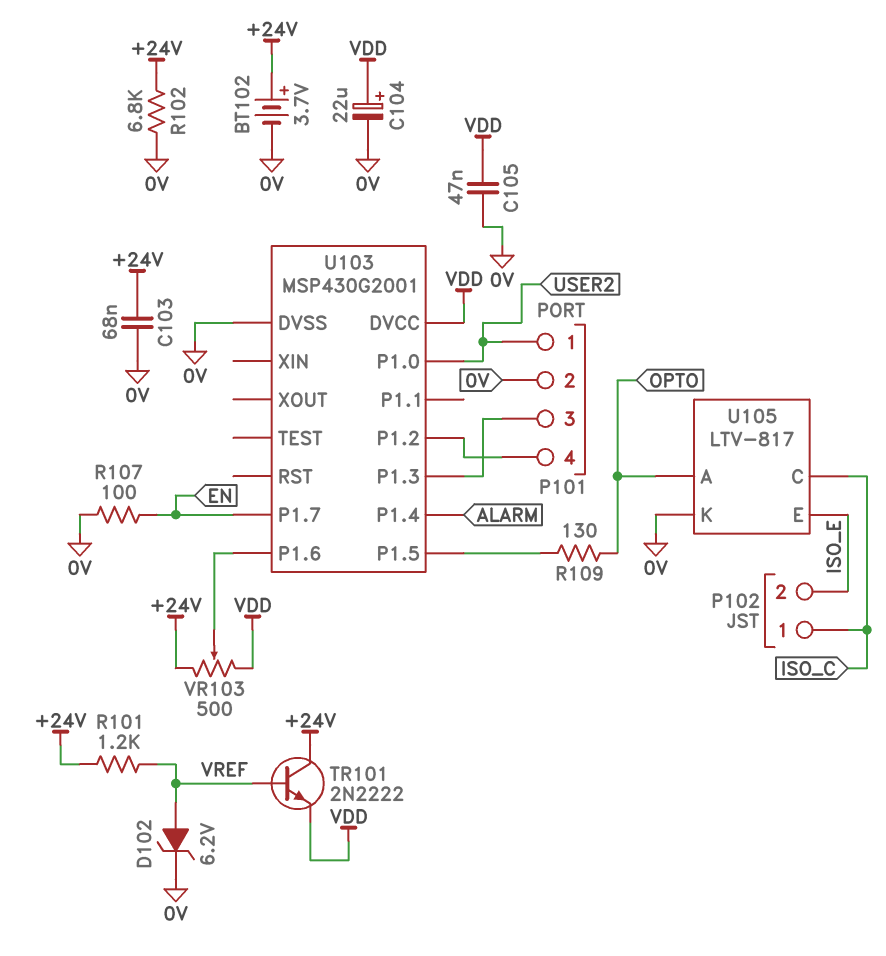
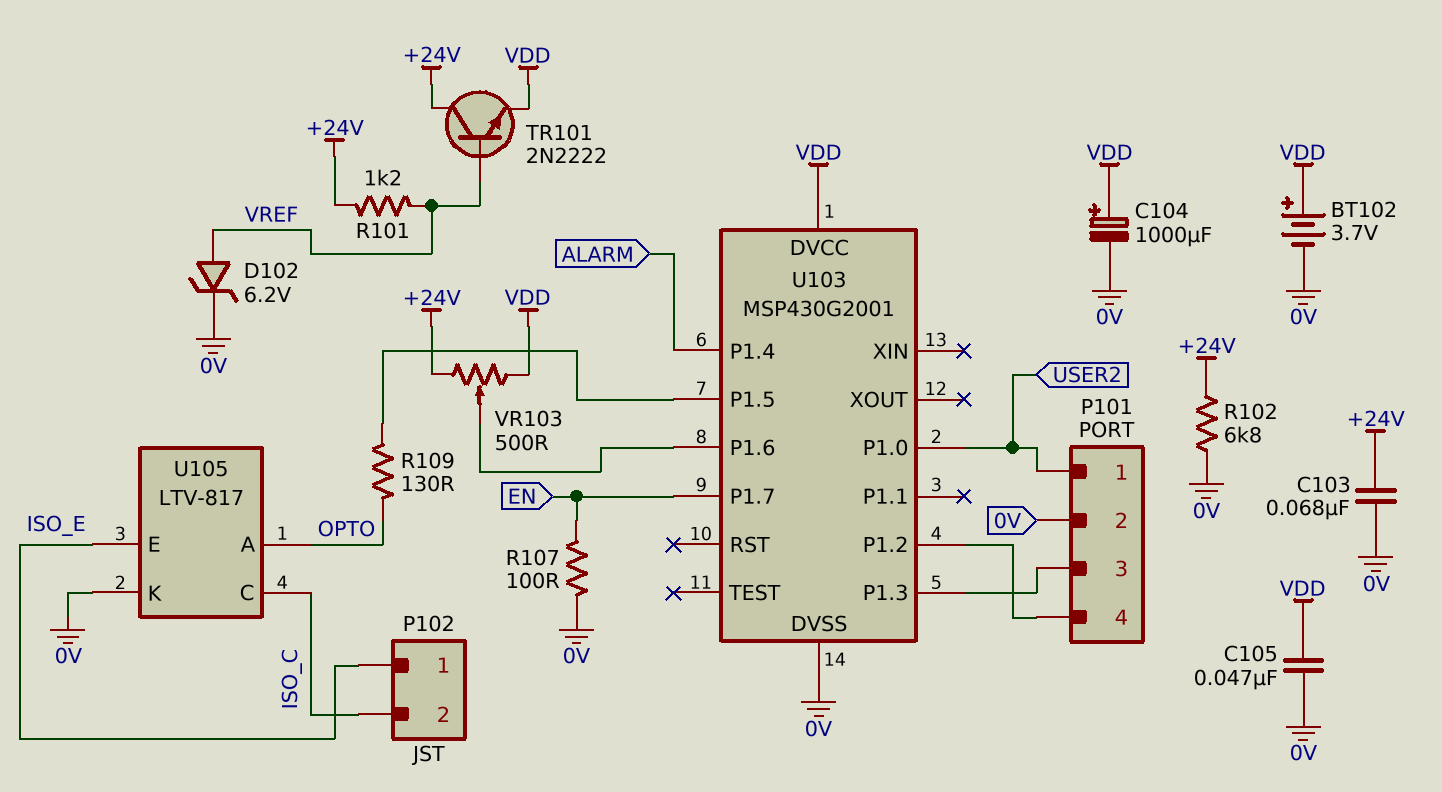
BT102: 3.7V (plus +24V, minus 0V) -> 3.7V (plus VDD, minus 0V)
C104: 22uF (plus VDD, minus 0V) -> 1000uF (plus VDD, minus 0V)
P102 pin 1: ISO_C -> ISO_E
P102 pin 2: ISO_E -> ISO_C

